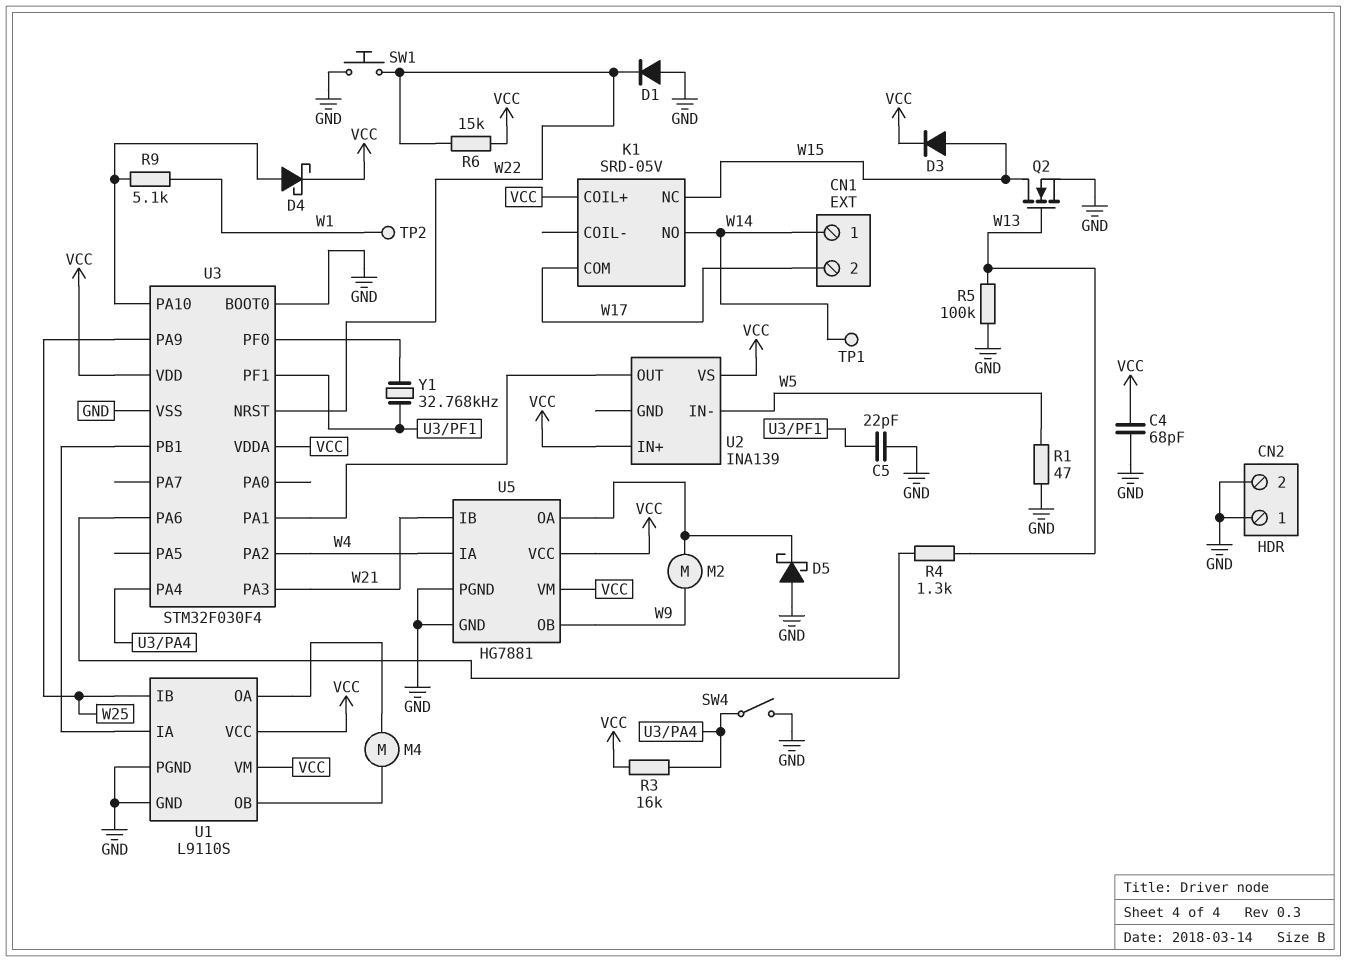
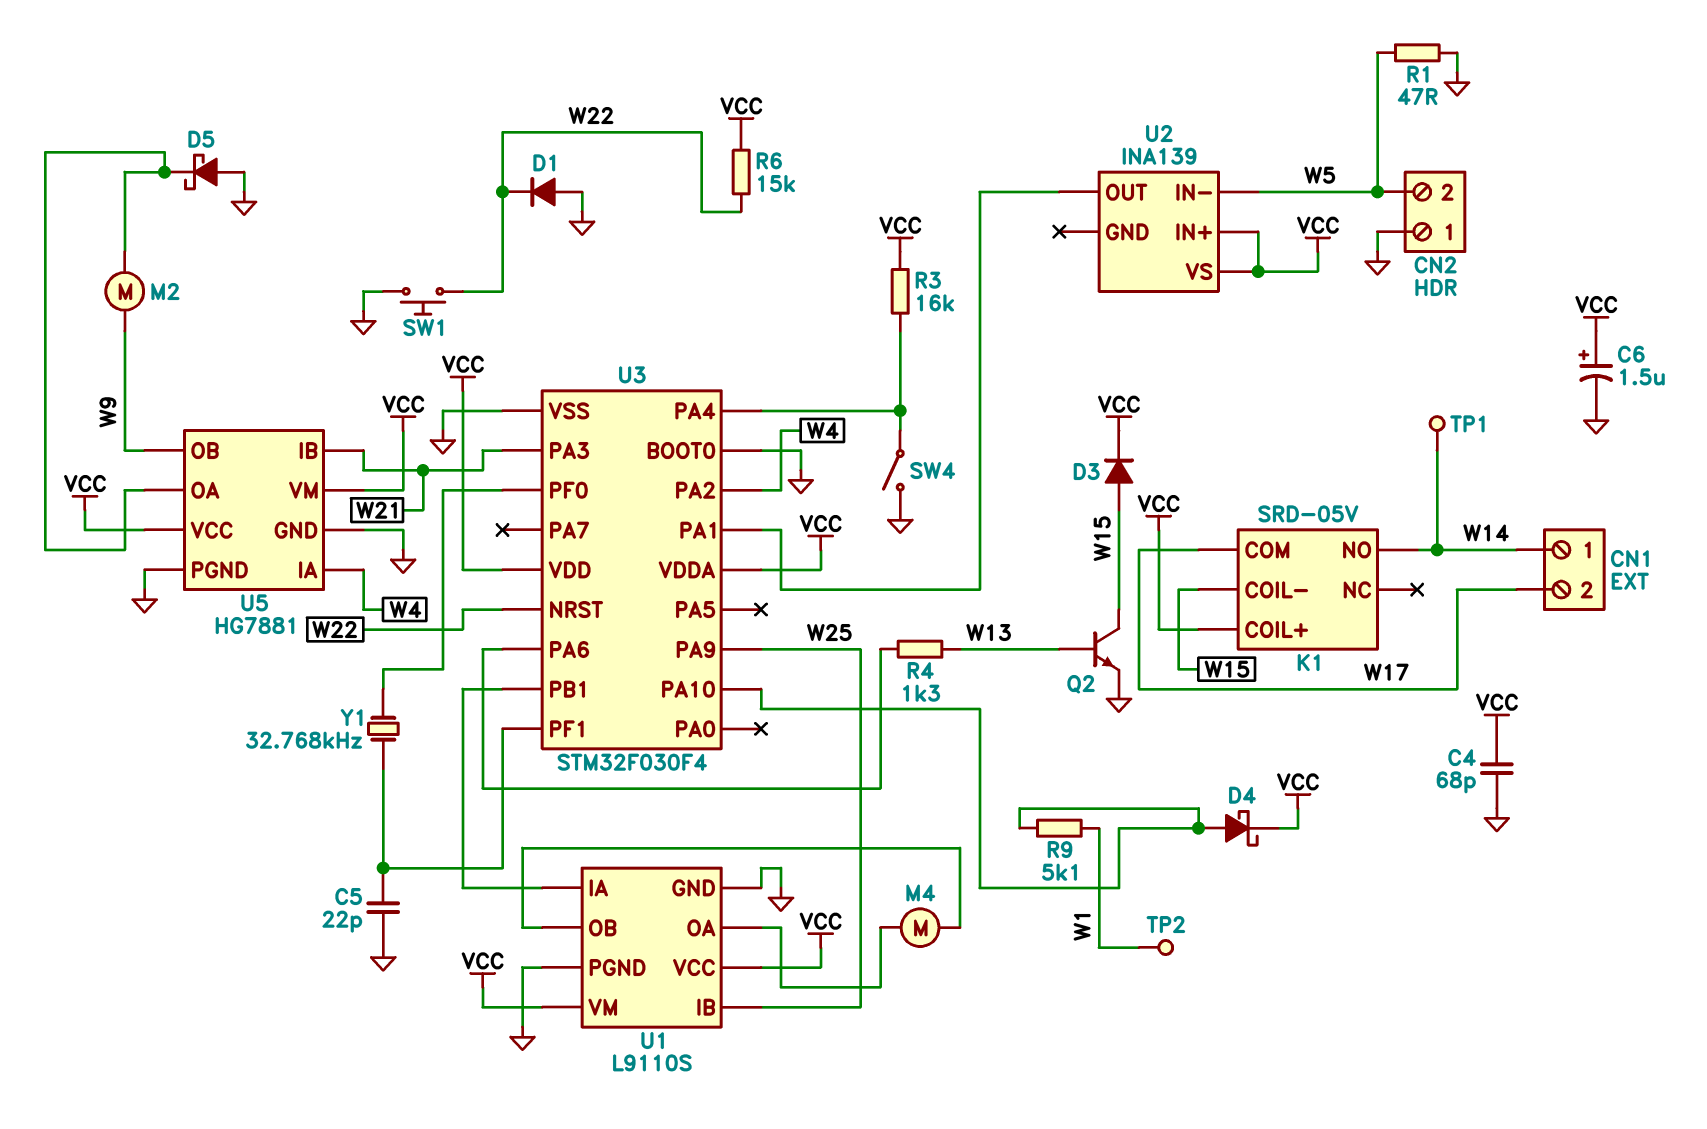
C6: none -> 1.5uF (plus VCC, minus GND)
CN2 pin 2: GND -> W5
K1 pin COIL-: none -> W15
K1 pin NC: W15 -> none
Q2: NMOS (G W13, D W15, S GND) -> NPN (B W13, C W15, E GND)
R5: 100k (GND, W13) -> none

